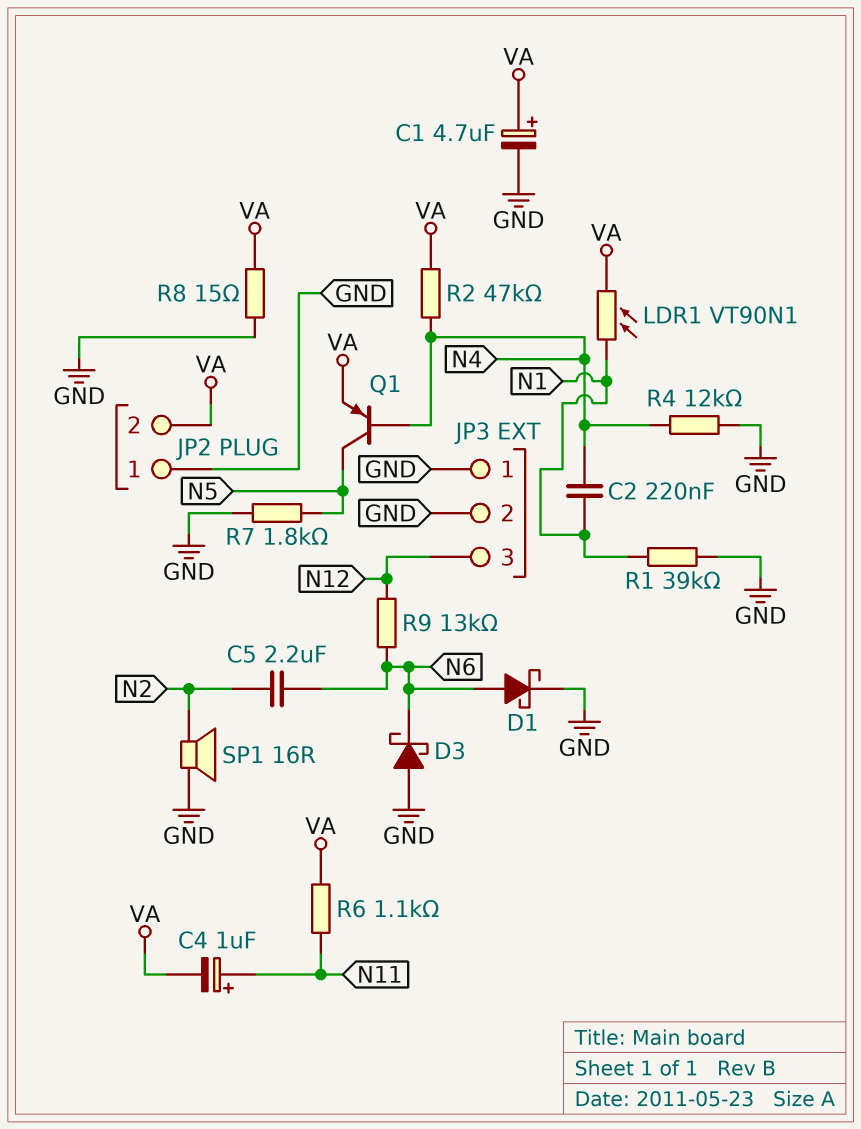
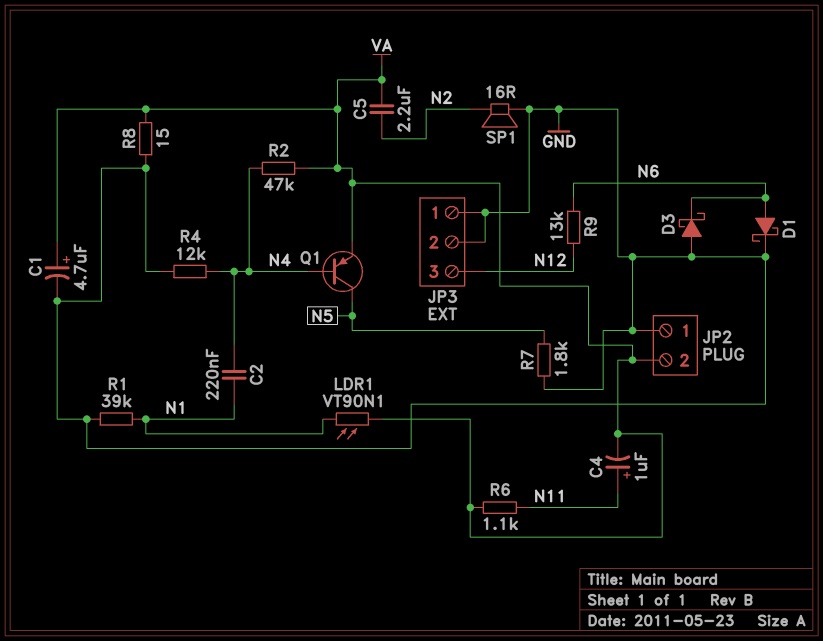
C5: 2.2uF (N2, N6) -> 2.2uF (N2, VA)

